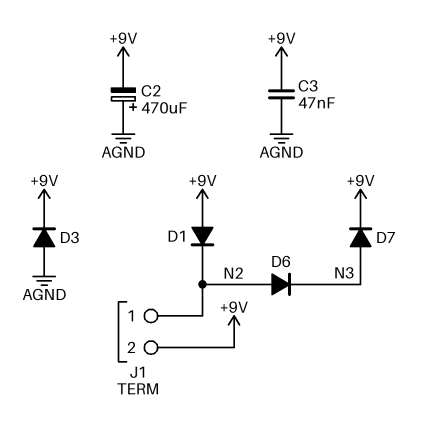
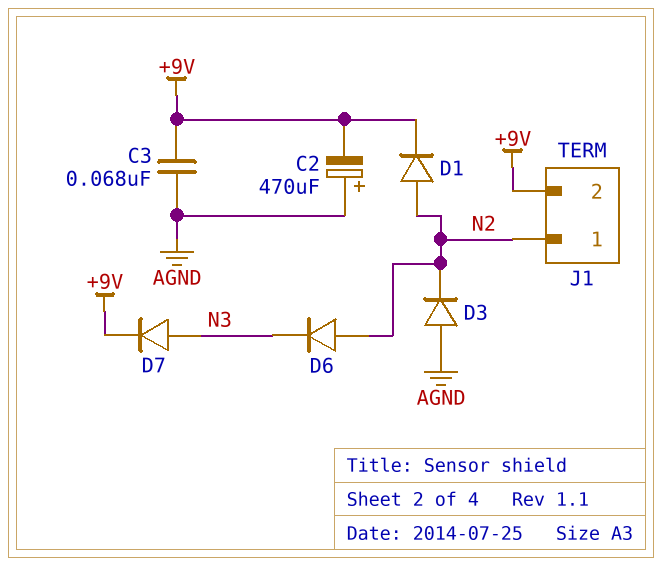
C3: 47nF (+9V, AGND) -> 68nF (+9V, AGND)
D1: diode (A +9V, K N2) -> diode (A N2, K +9V)
D3: diode (A AGND, K +9V) -> diode (A AGND, K N2)

